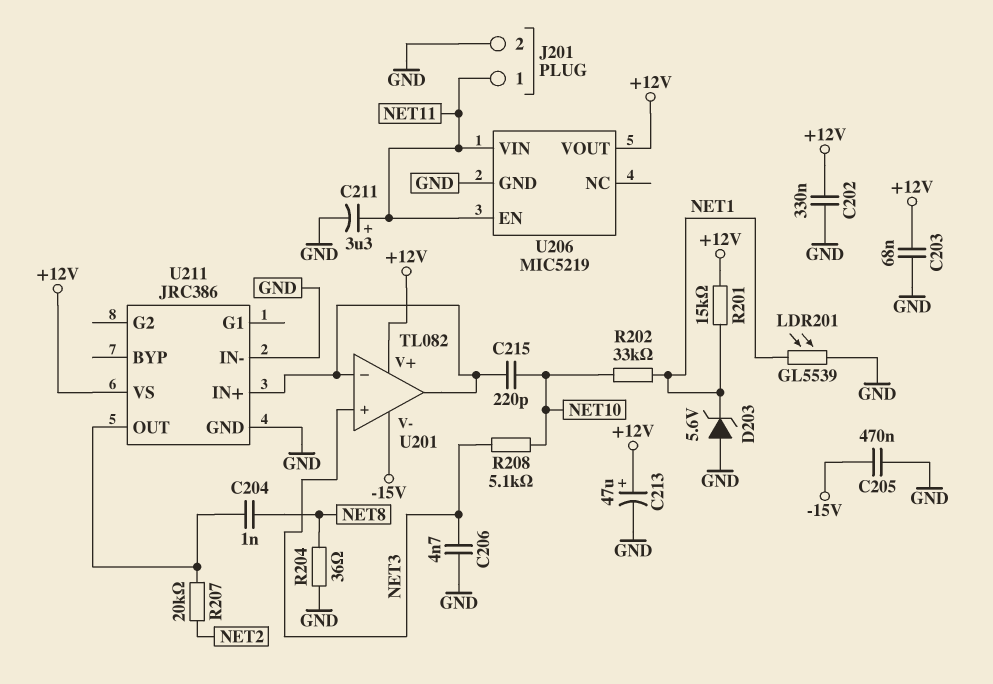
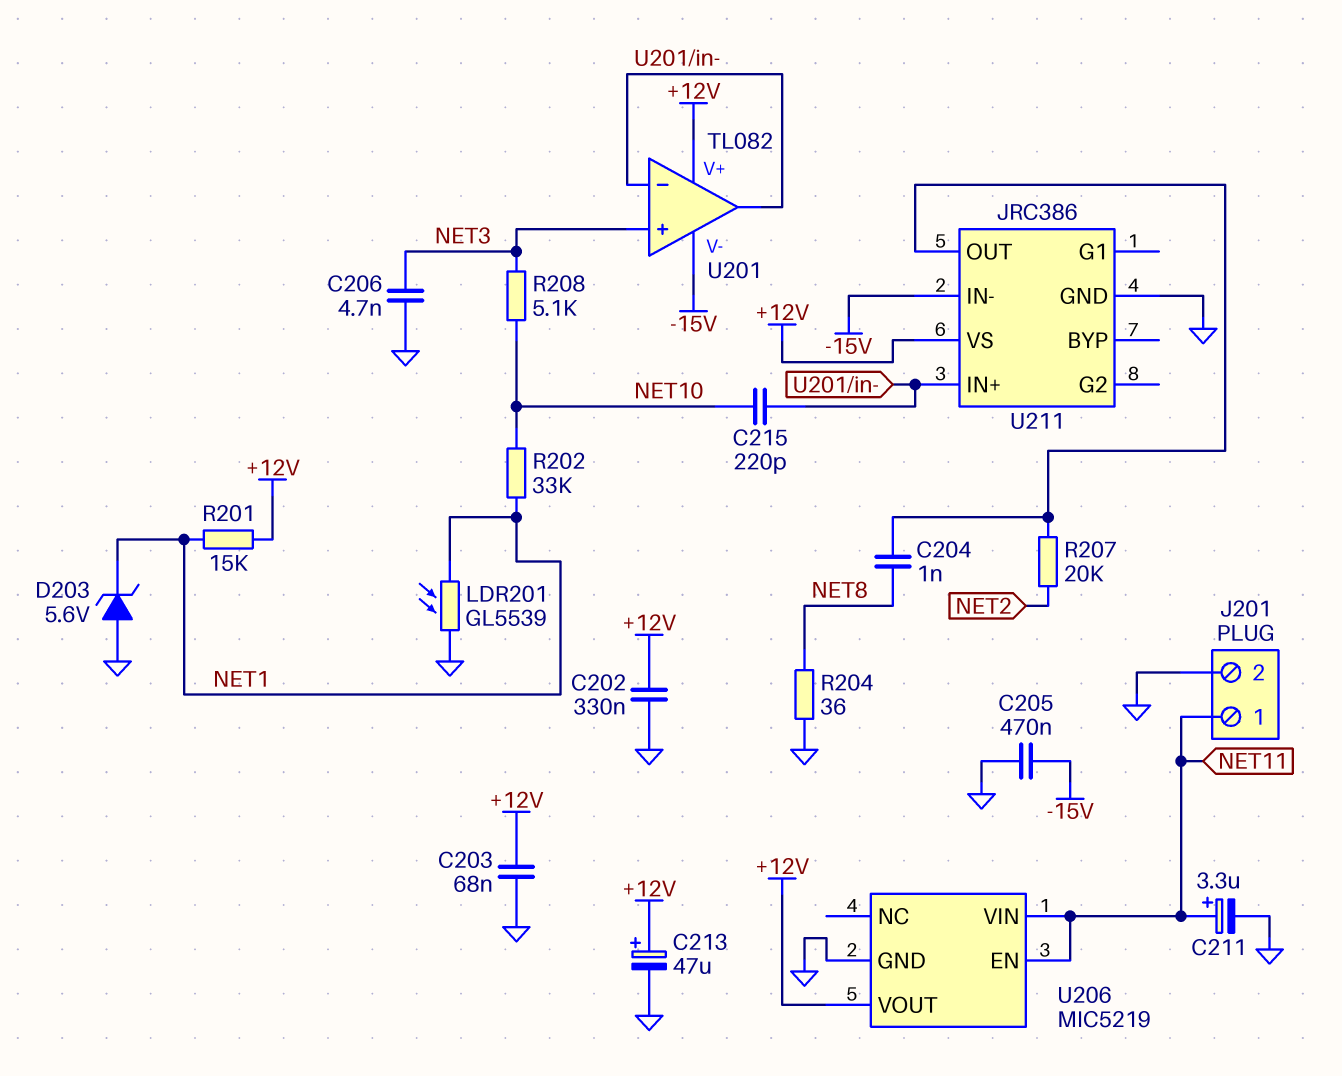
U211 pin IN-: GND -> -15V

